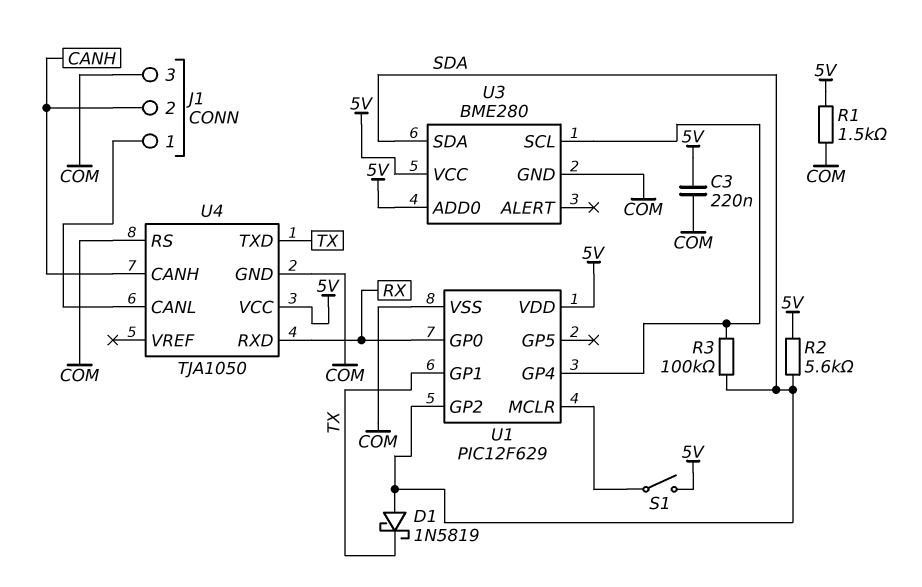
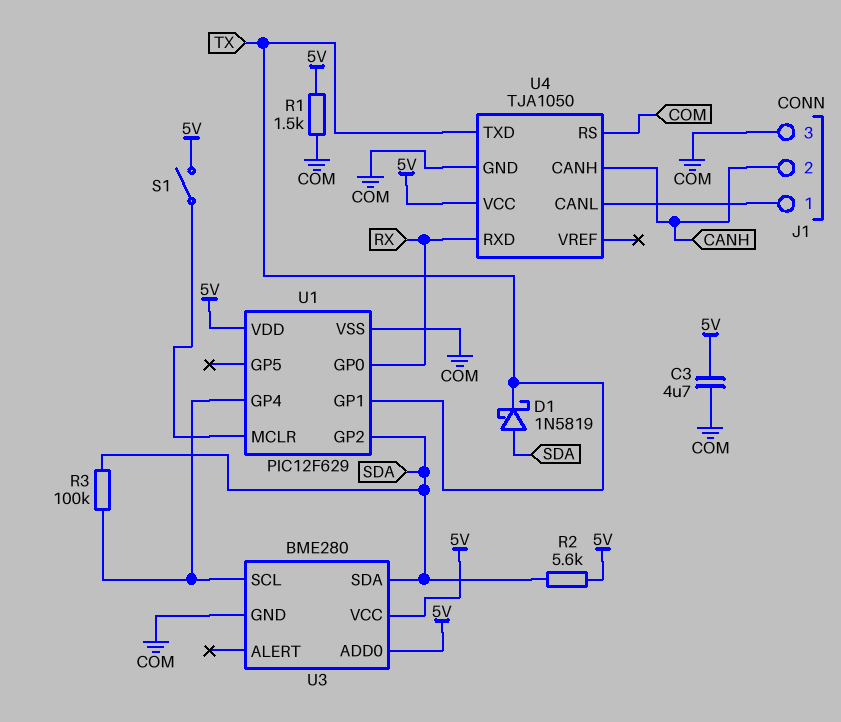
C3: 220nF (5V, COM) -> 4.7uF (5V, COM)

